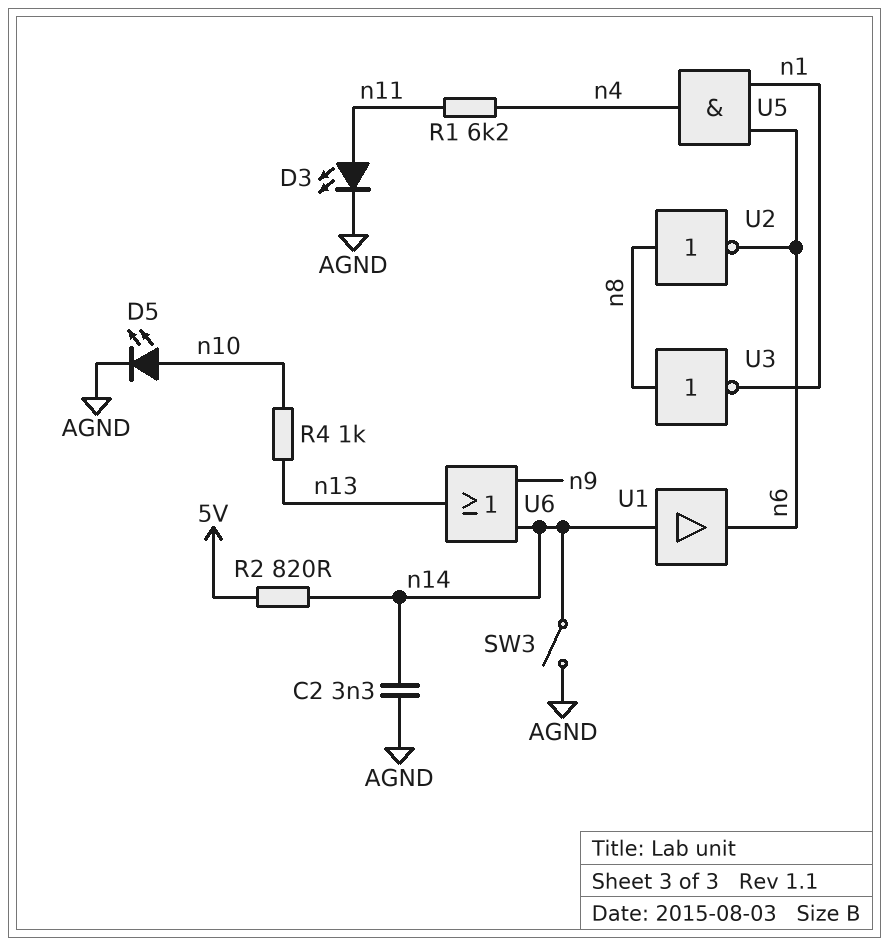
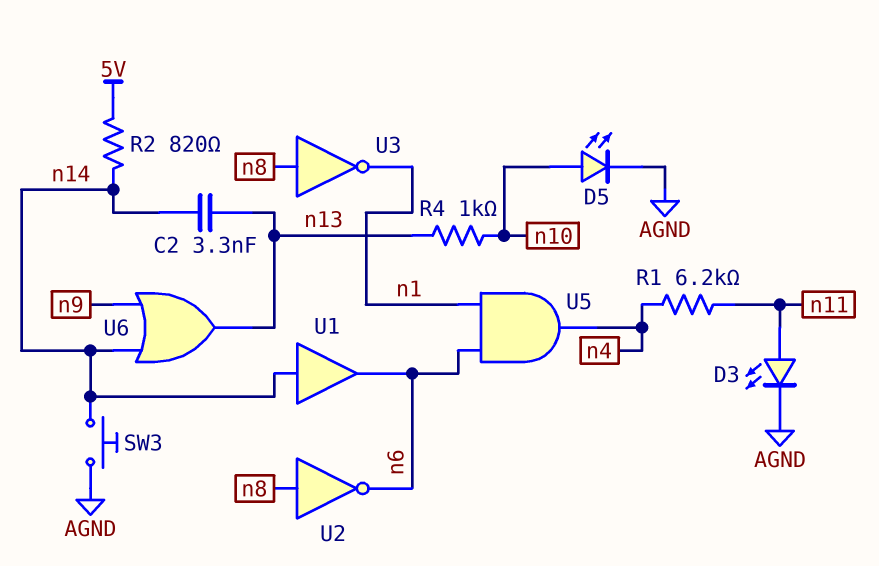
C2: 3.3nF (AGND, n14) -> 3.3nF (n13, n14)
SW3: switch (AGND, n14) -> button (AGND, n14)

